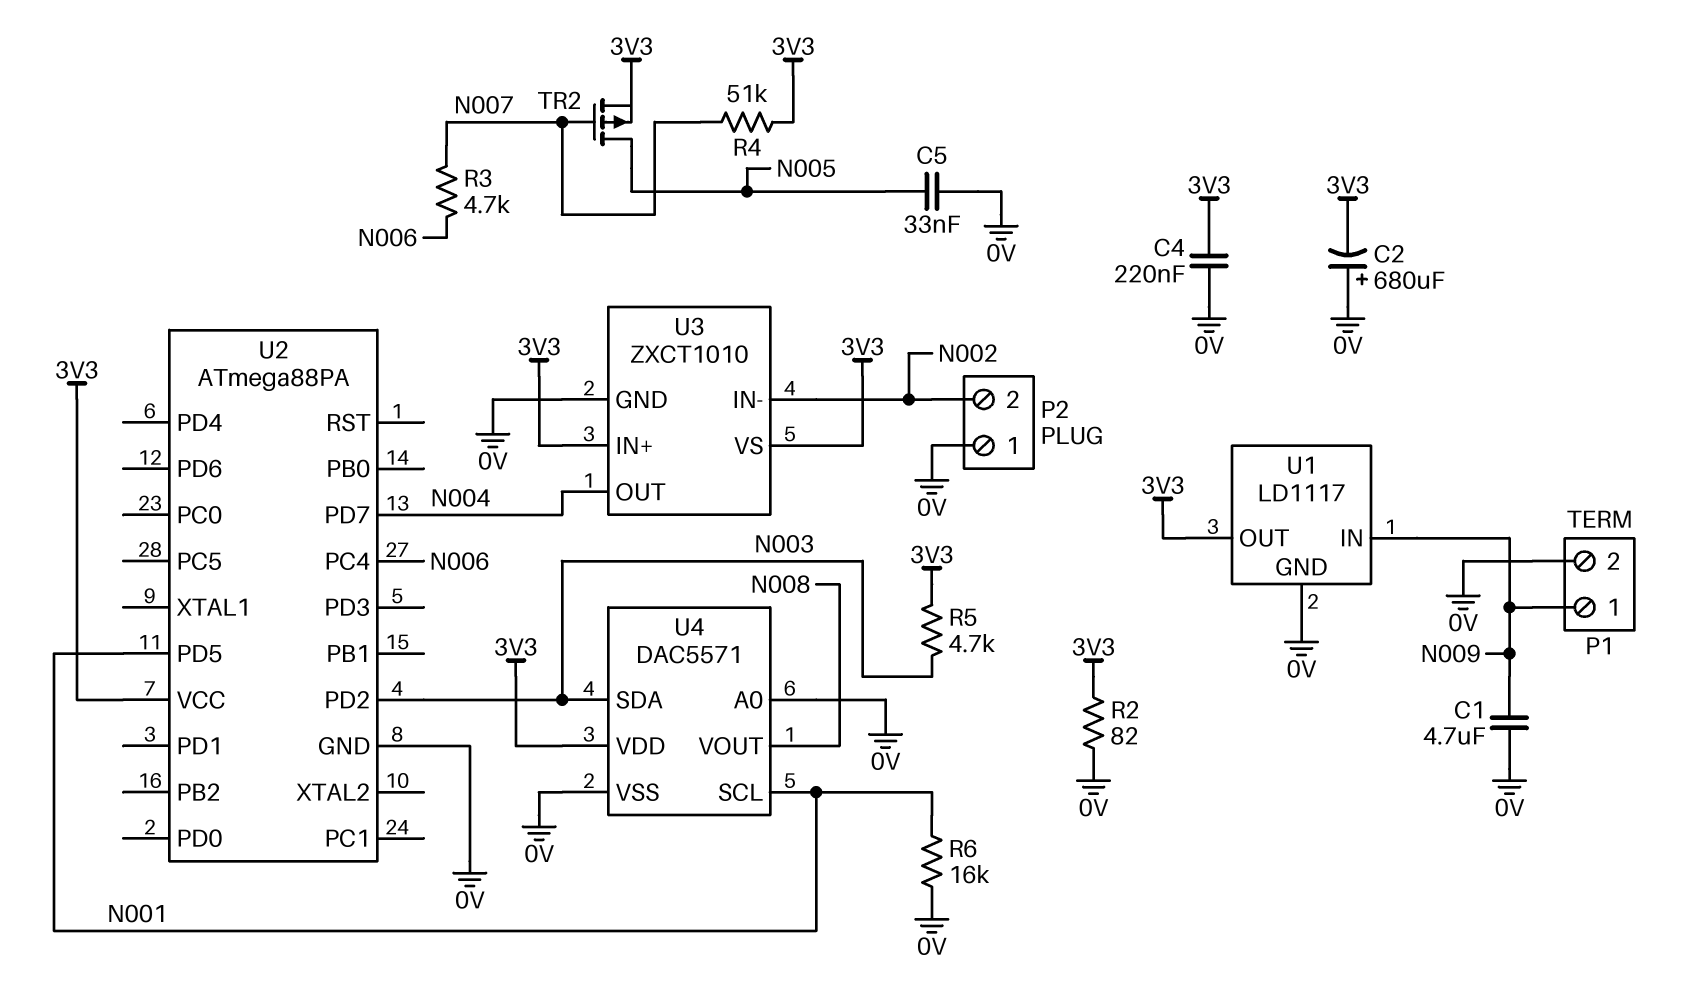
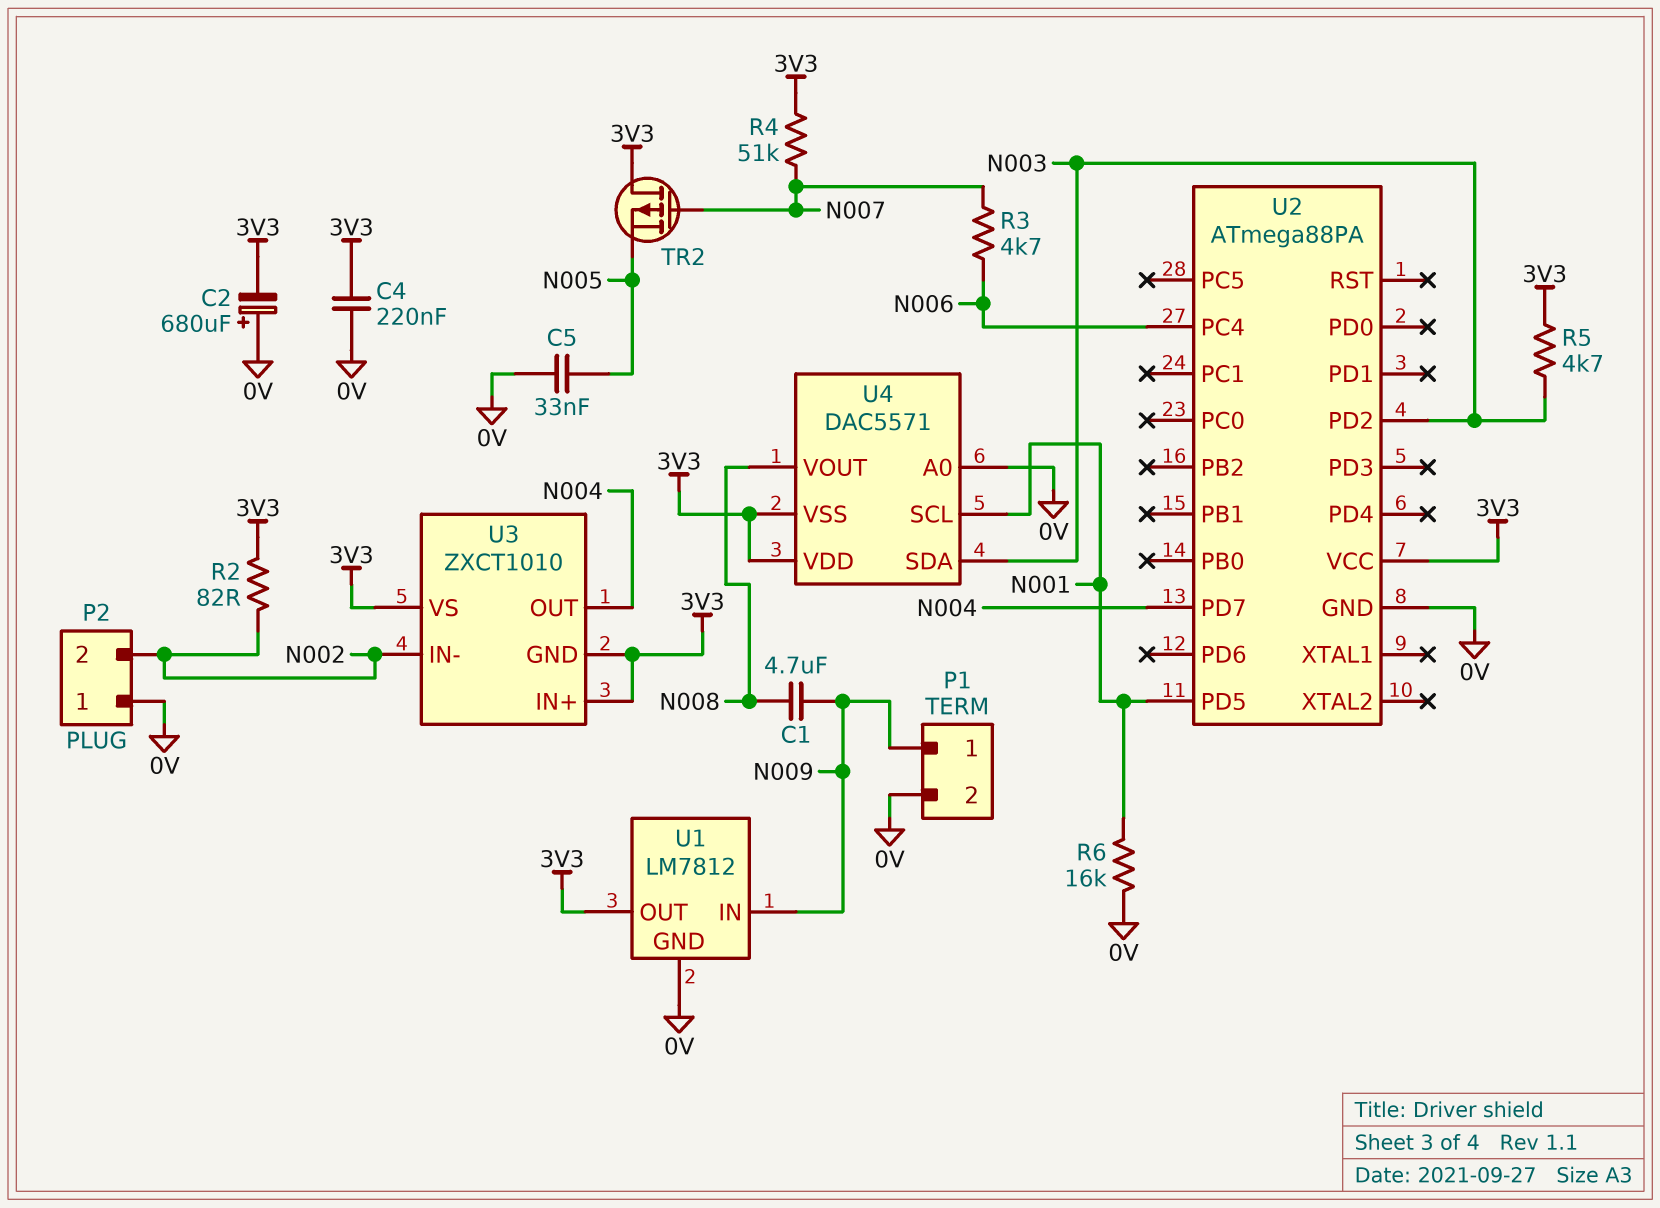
C1: 4.7uF (0V, N009) -> 4.7uF (N008, N009)
R2: 82 (0V, 3V3) -> 82 (3V3, N002)
TR2: PMOS (G N007, D N005, S 3V3) -> PMOS (G N007, D 3V3, S N005)
U1: LD1117 -> LM7812
U3 pin GND: 0V -> 3V3
U4 pin VSS: 0V -> 3V3

